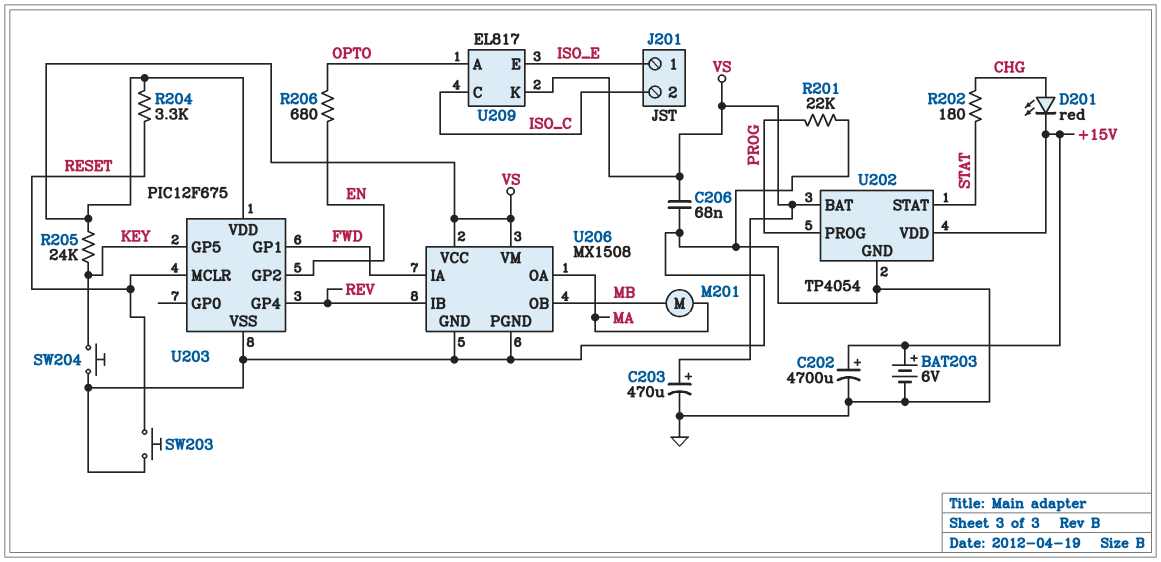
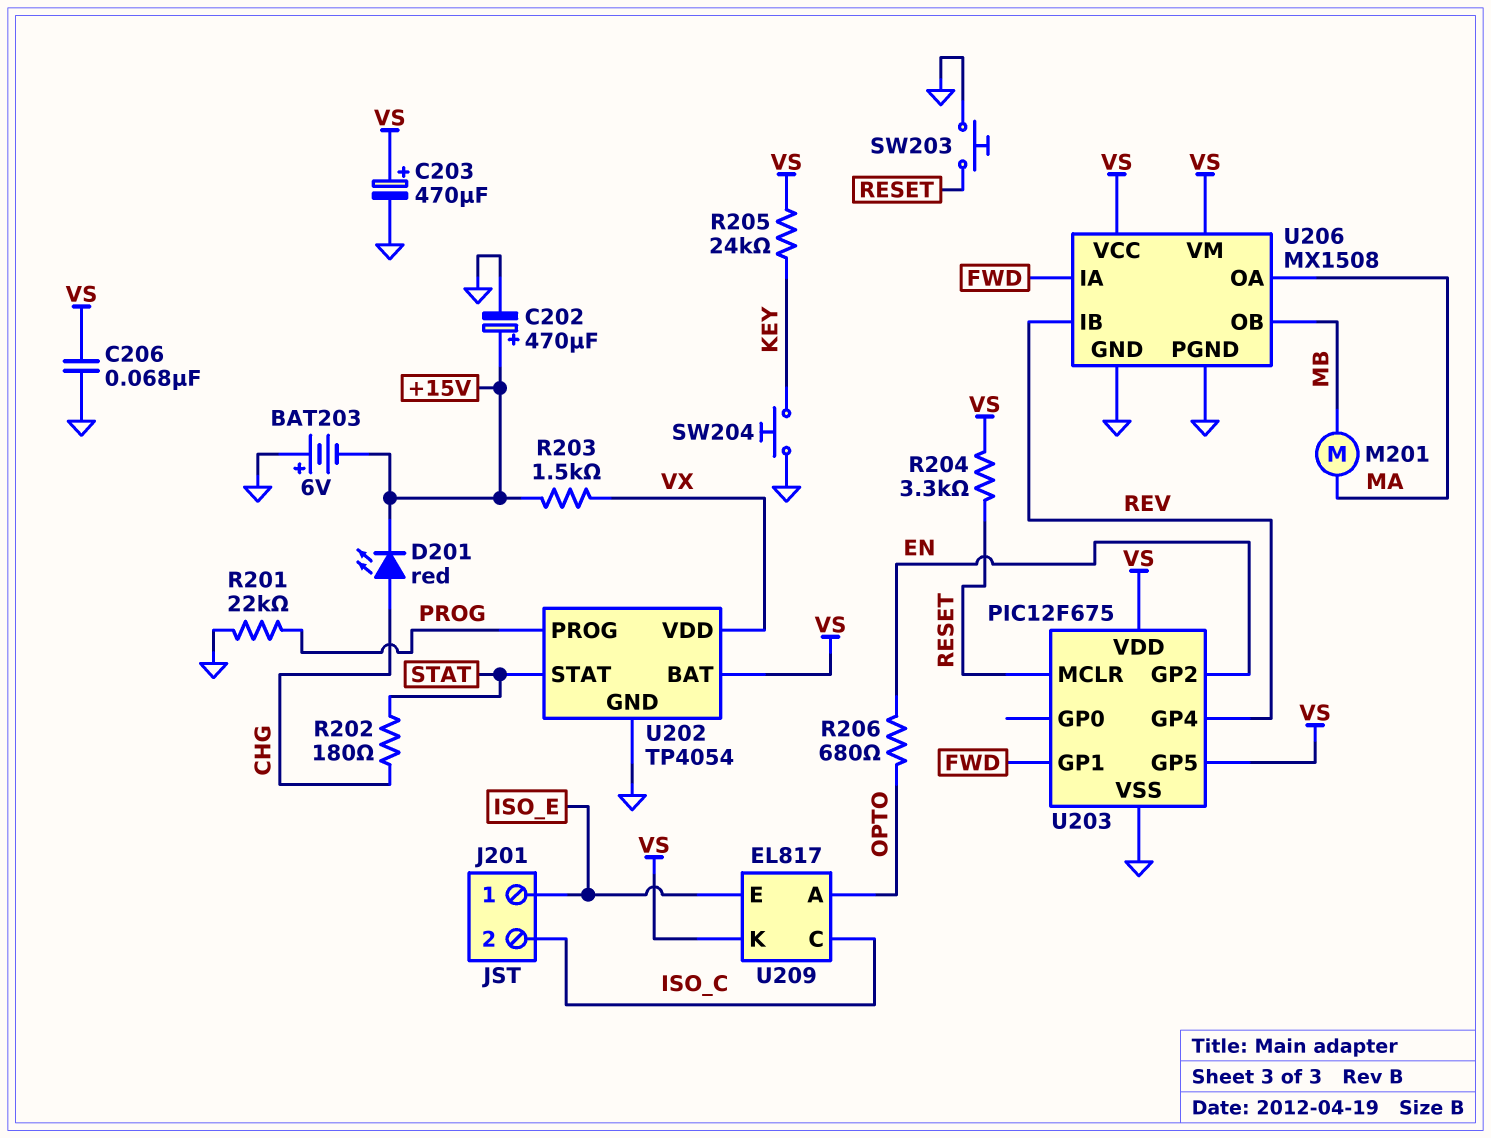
BAT203: 6V (plus +15V, minus GND) -> 6V (plus GND, minus +15V)
C202: 4700uF (plus +15V, minus GND) -> 470uF (plus +15V, minus GND)
R203: none -> 1.5k (+15V, VX)
U202 pin VDD: +15V -> VX
U203 pin GP5: KEY -> VS

